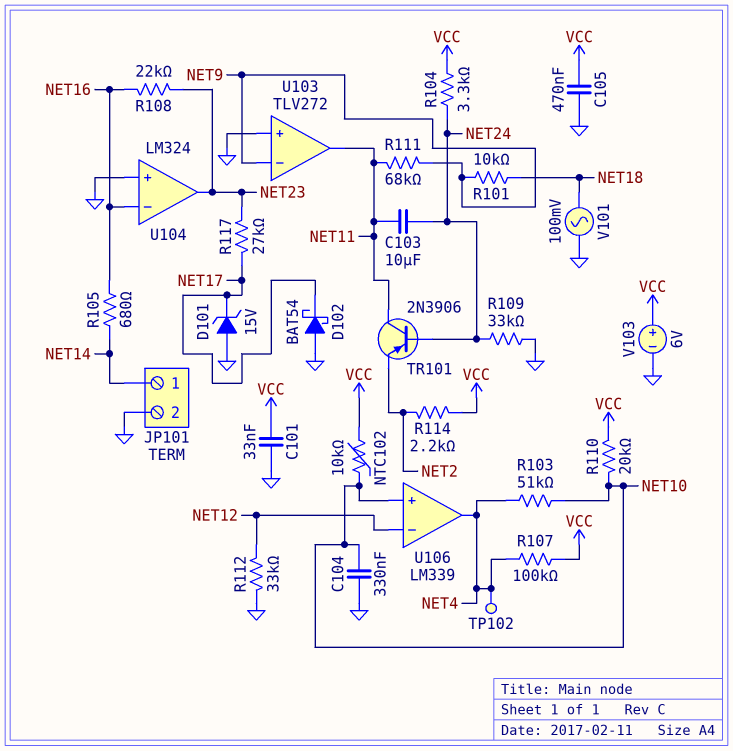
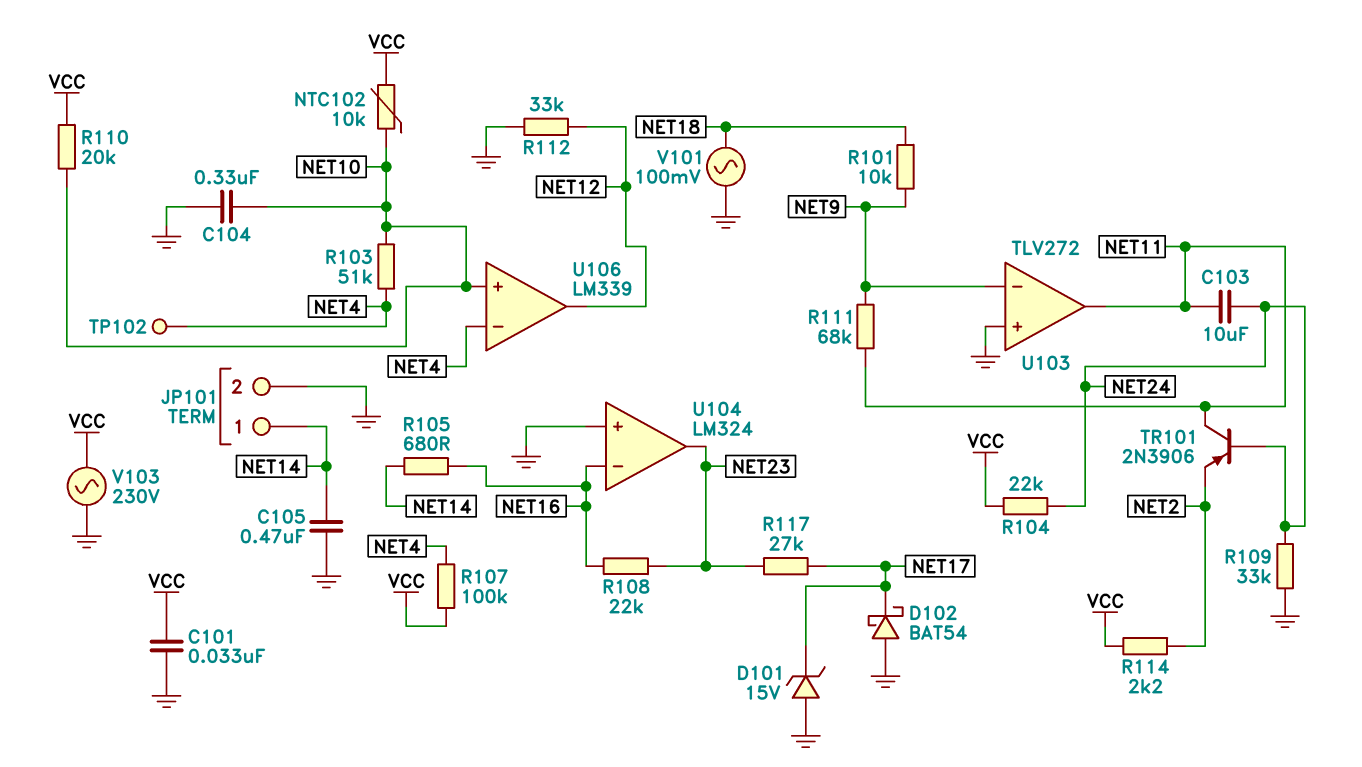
C105: 470nF (GND, VCC) -> 470nF (GND, NET14)
R104: 3.3k (NET24, VCC) -> 22k (NET24, VCC)
U106 pin in-: NET12 -> NET4
U106 pin out: NET4 -> NET12
V103: 6V (plus VCC, minus GND) -> AC 230V (GND, VCC)

